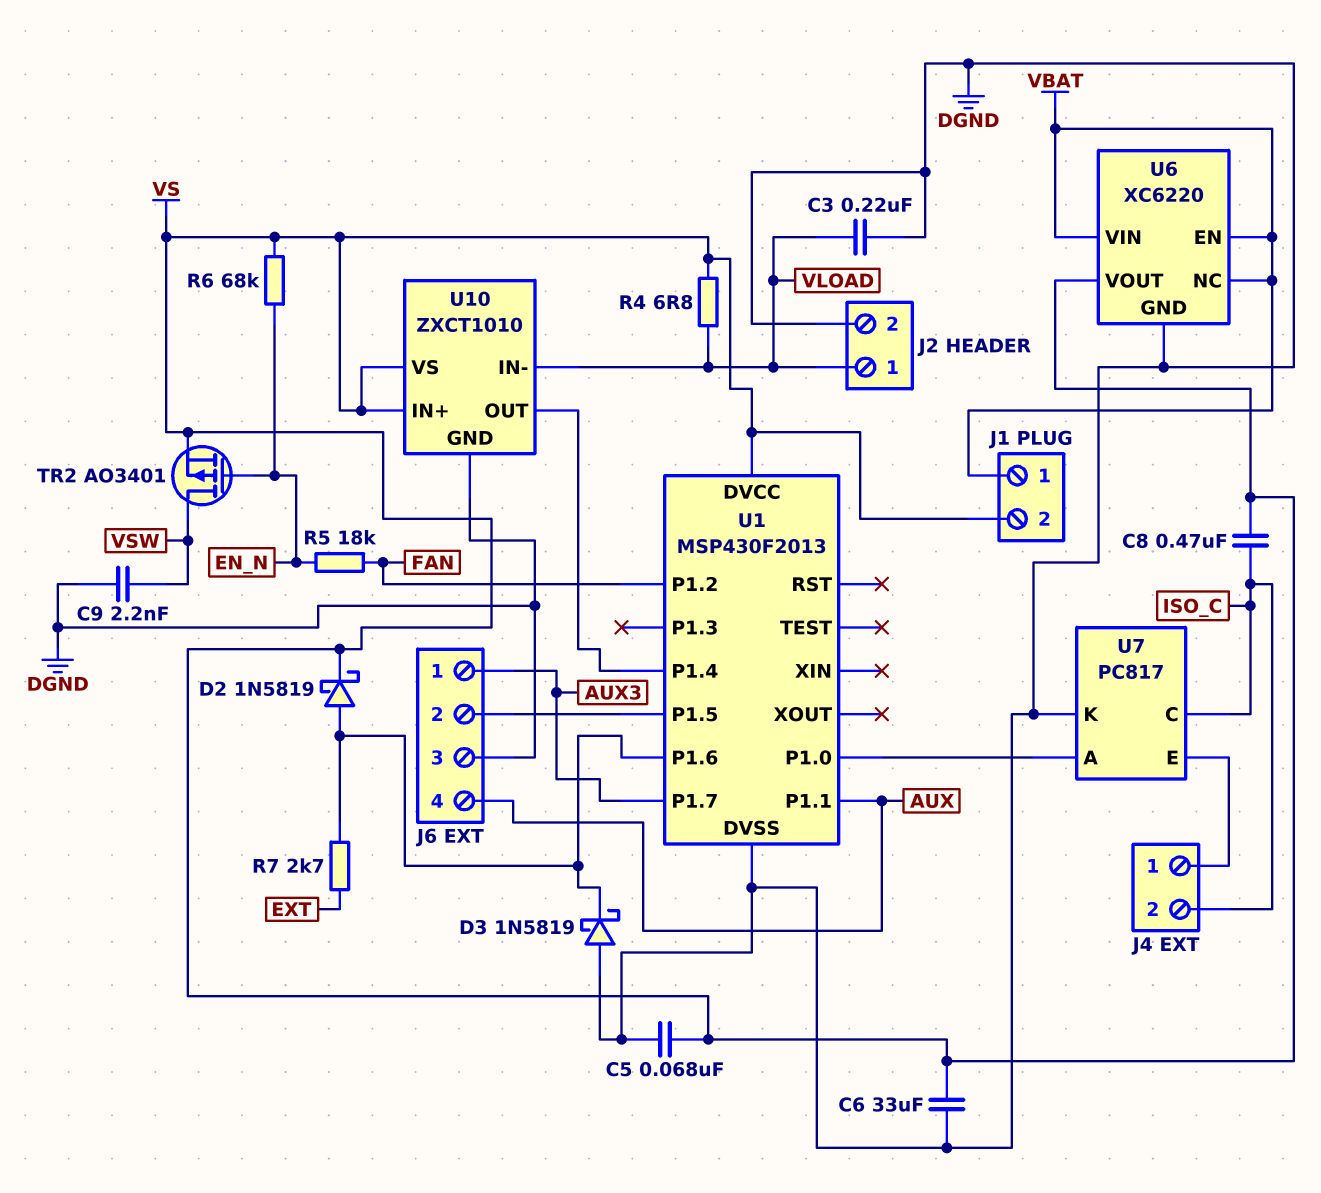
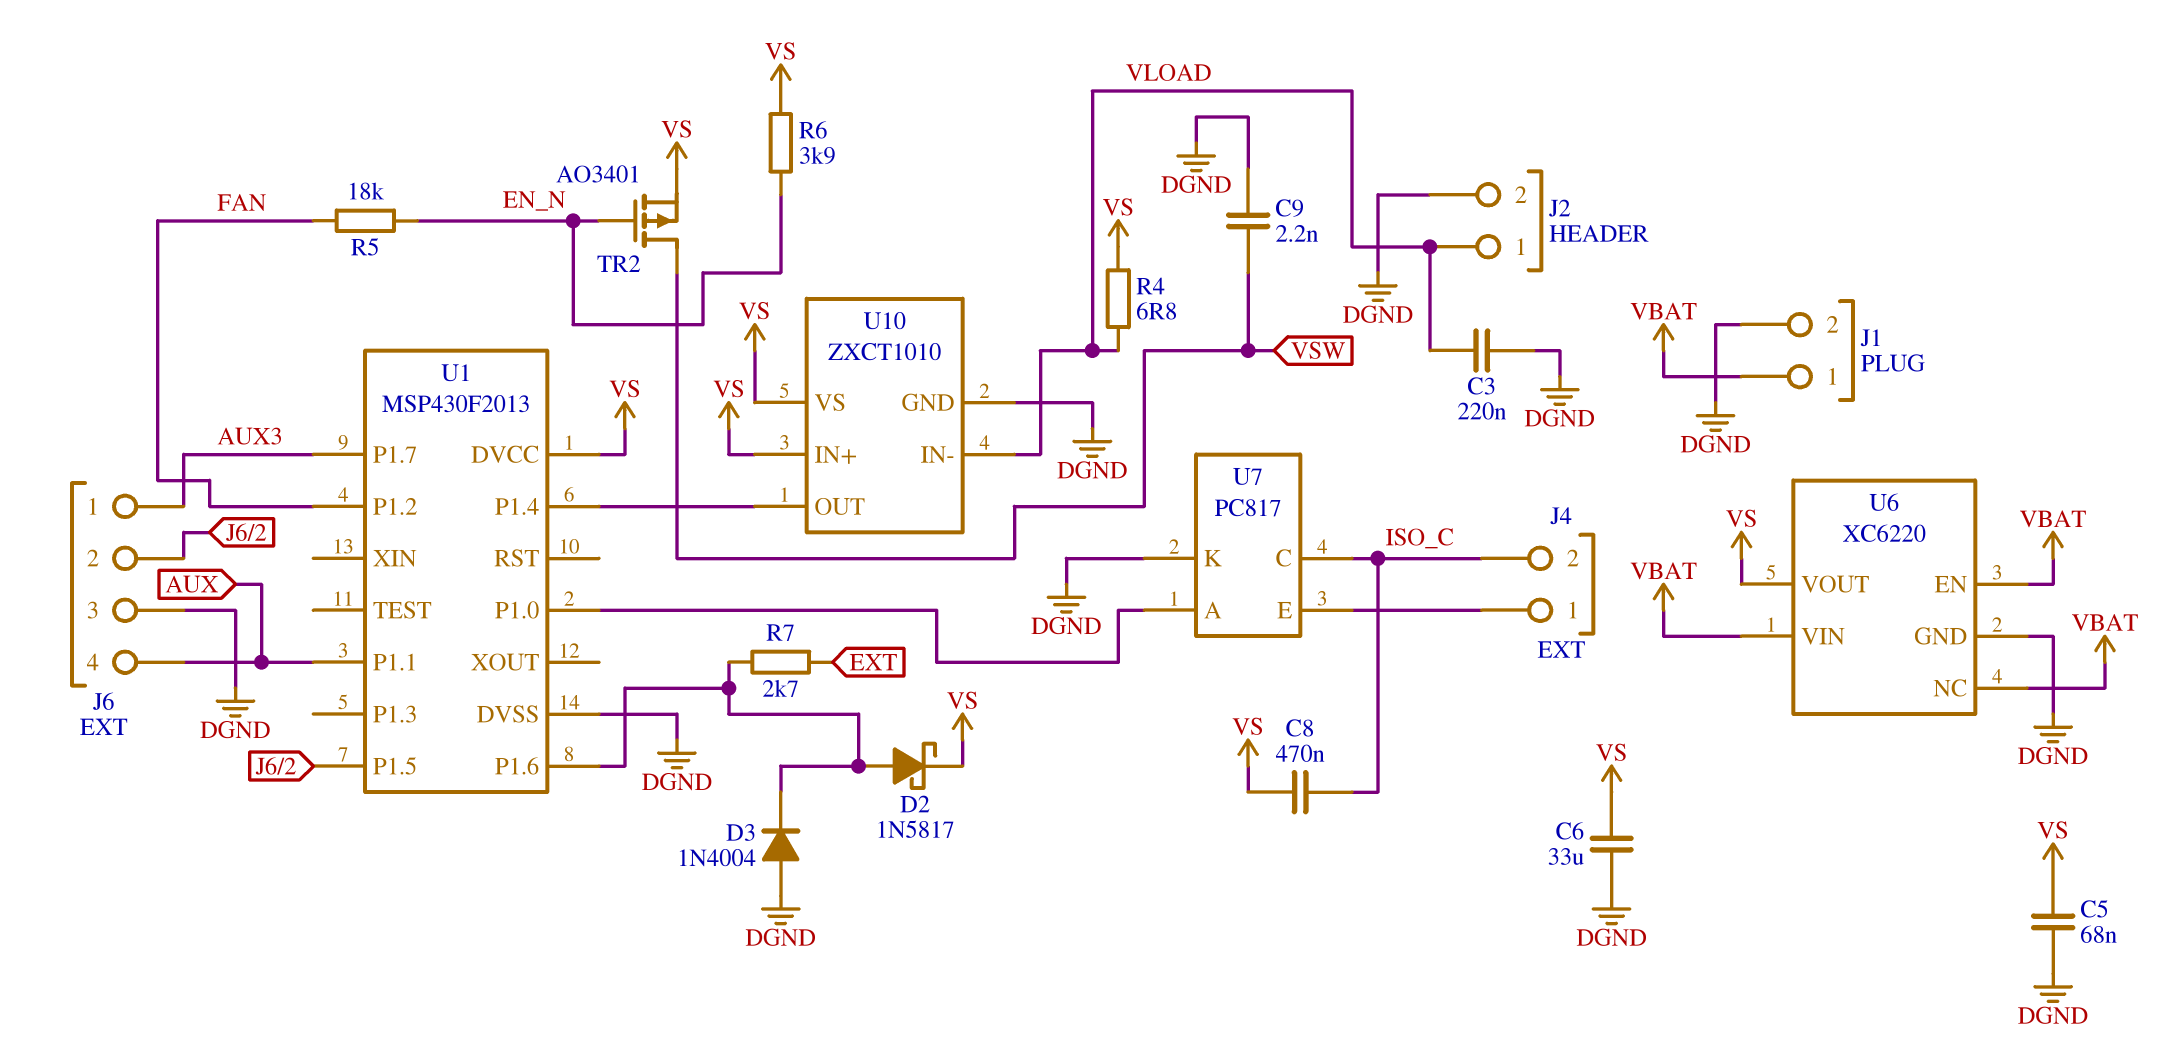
D2: schottky 1N5819 (A U1/P1.6, K VS) -> schottky 1N5817 (A U1/P1.6, K VS)
D3: schottky 1N5819 (A DGND, K U1/P1.6) -> diode 1N4004 (A DGND, K U1/P1.6)
J1 pin 2: VS -> DGND
R6: 68k (EN_N, VS) -> 3.9k (EN_N, VS)

